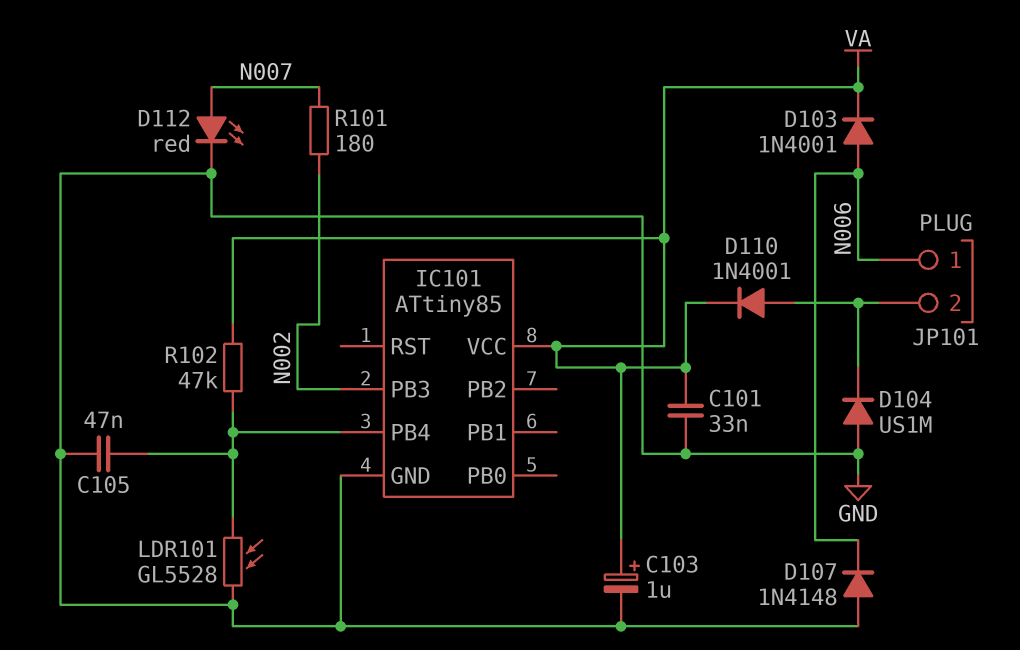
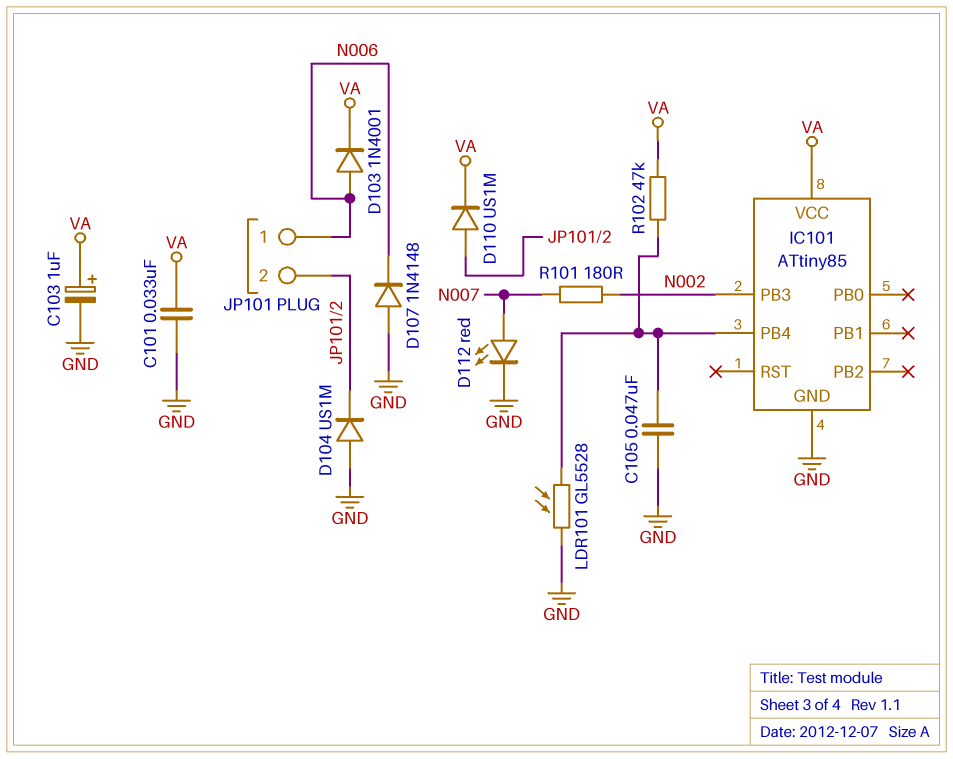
D110: diode 1N4001 (A JP101/2, K VA) -> diode US1M (A JP101/2, K VA)

